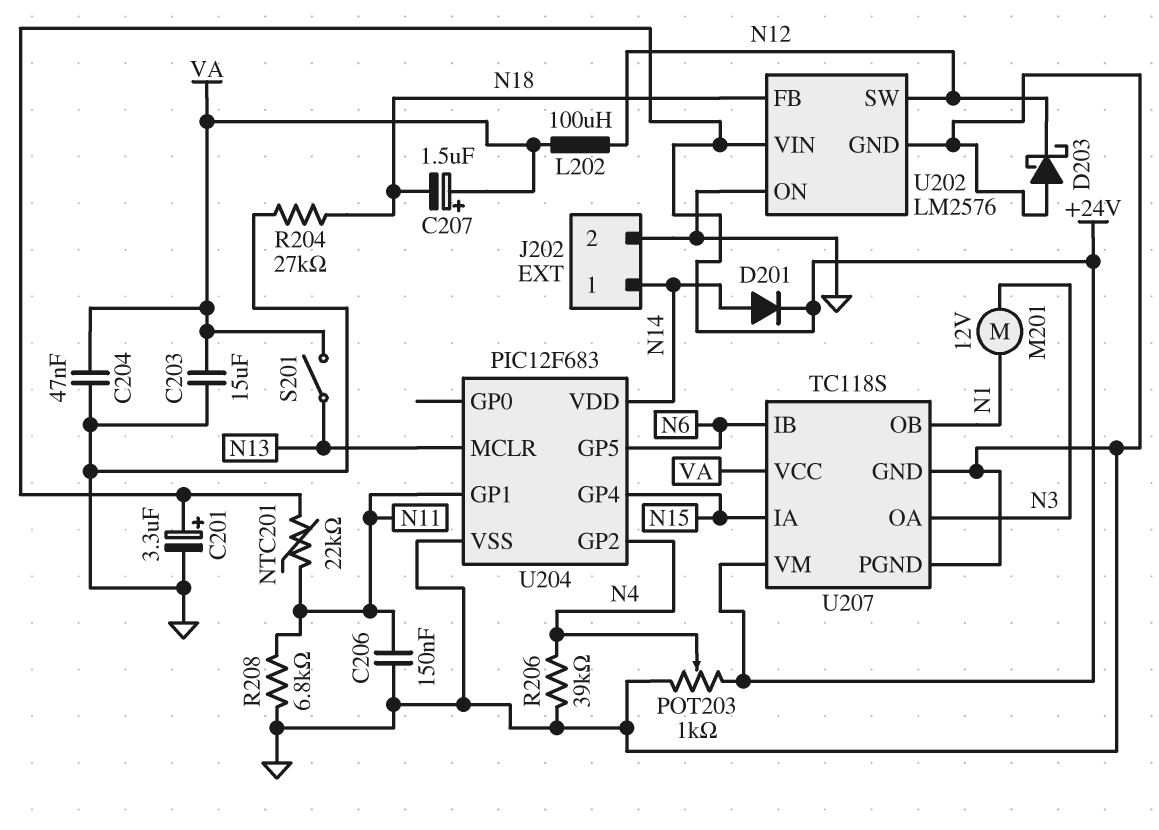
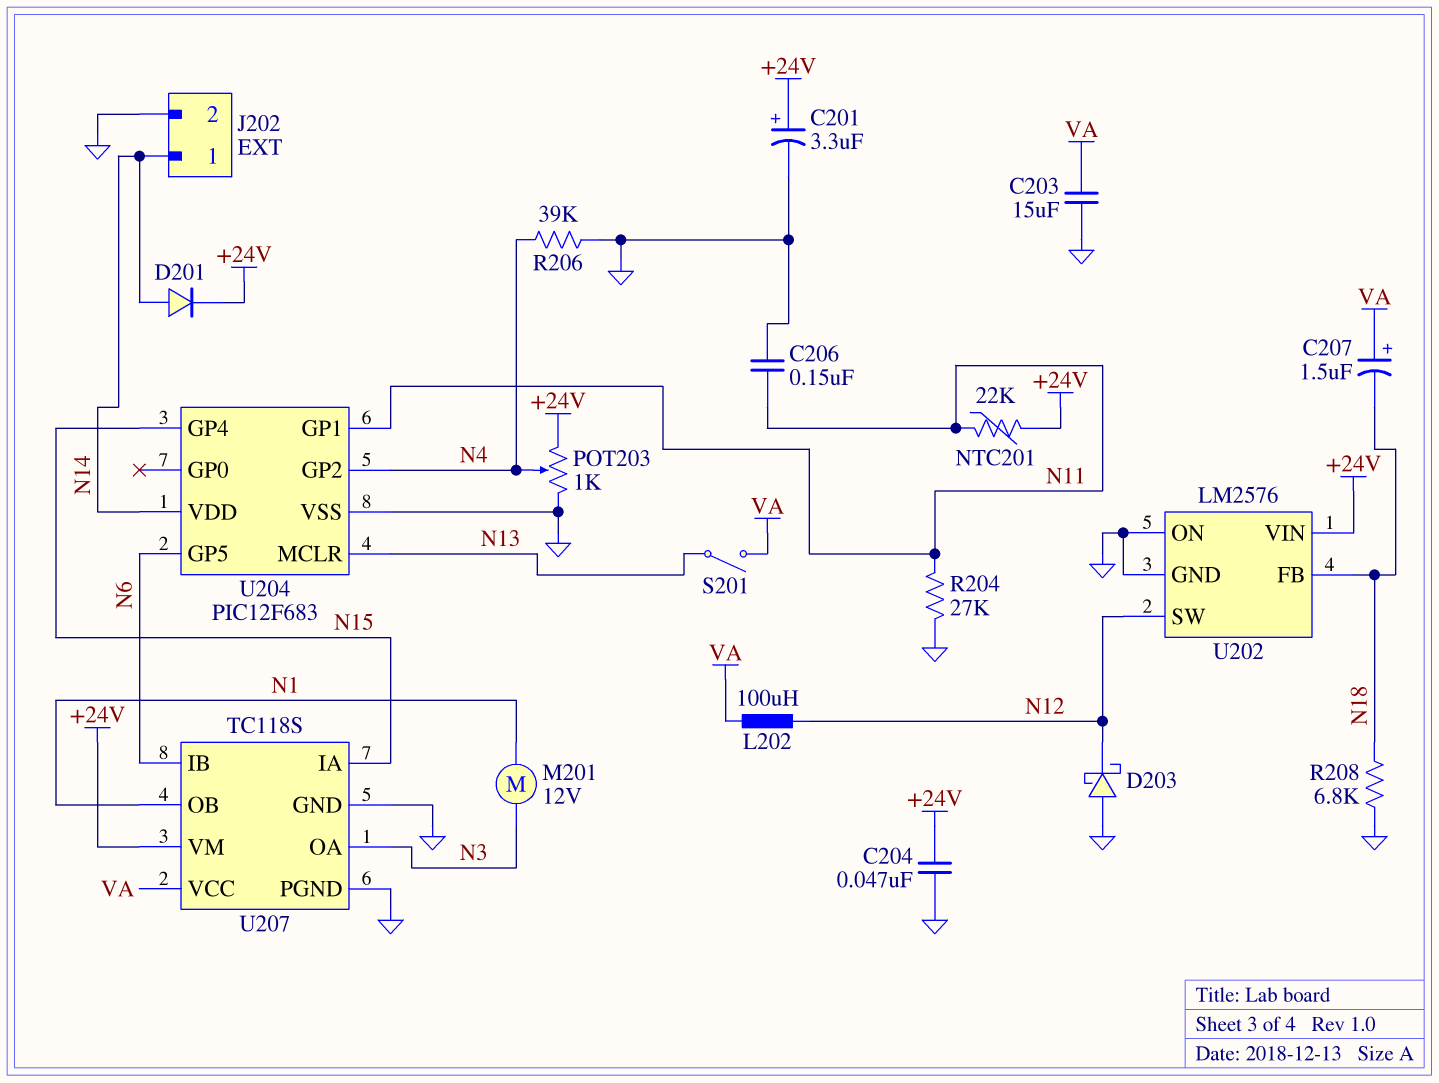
C204: 47nF (GND, VA) -> 47nF (+24V, GND)
R204: 27k (GND, N18) -> 27k (GND, N11)
R208: 6.8k (GND, N11) -> 6.8k (GND, N18)

